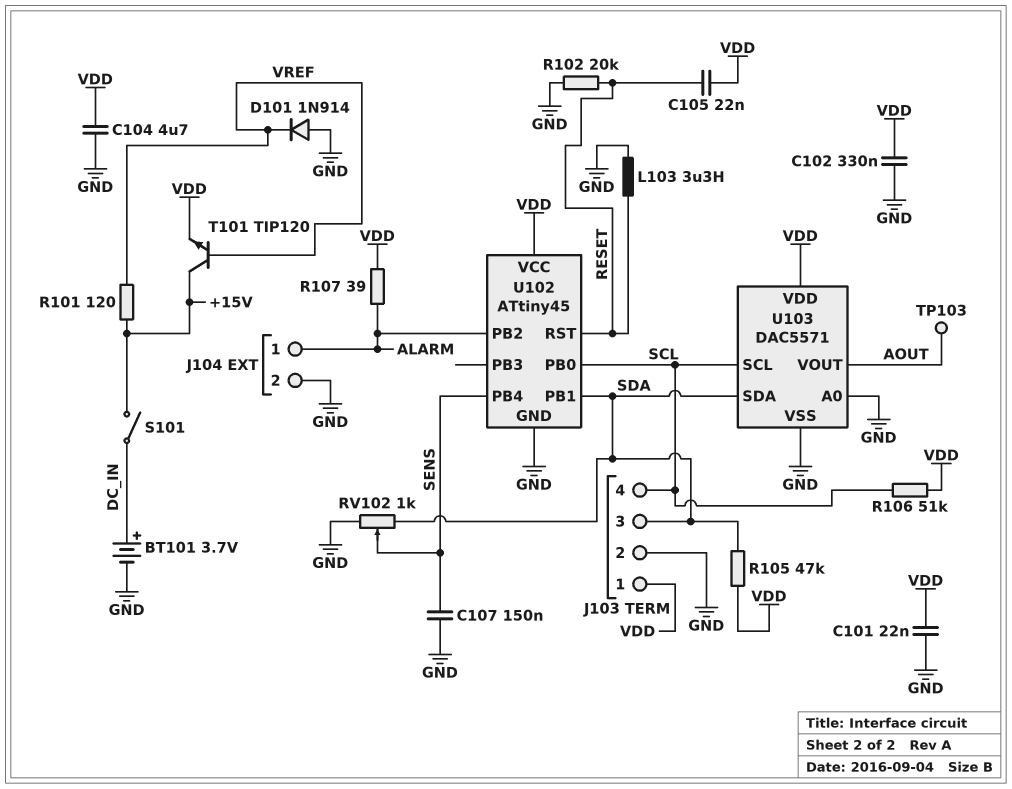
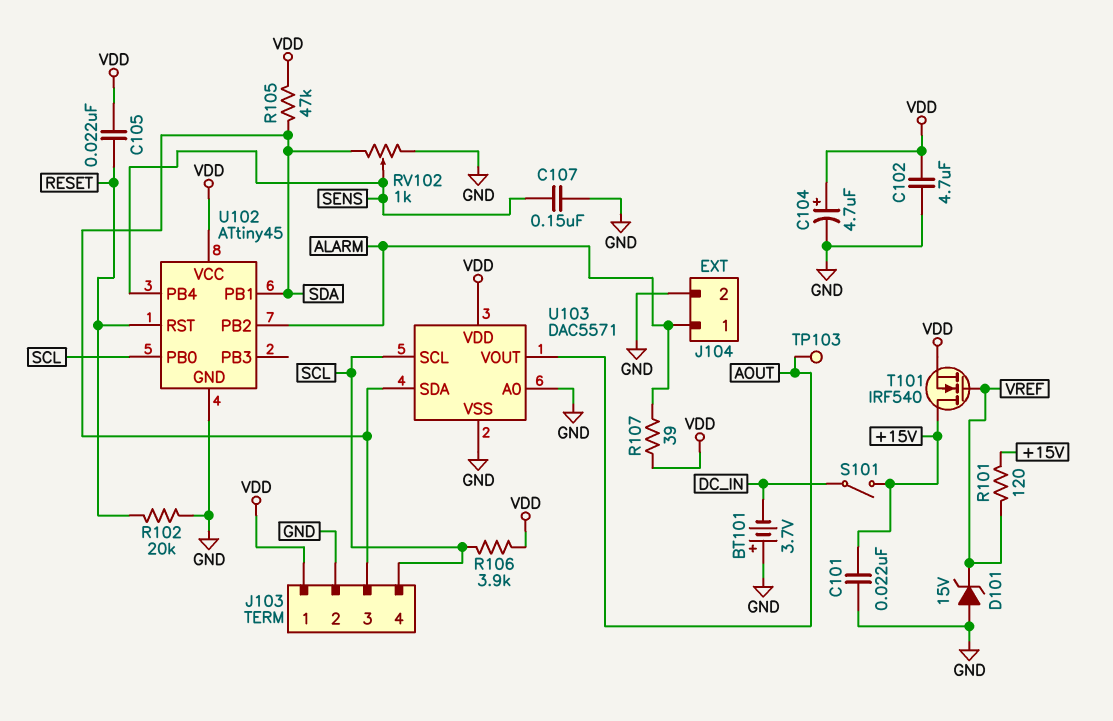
BT101: 3.7V (plus DC_IN, minus GND) -> 3.7V (plus GND, minus DC_IN)
C101: 22nF (GND, VDD) -> 22nF (+15V, GND)
C102: 330nF (GND, VDD) -> 4.7uF (GND, VDD)
C104: 4.7uF (GND, VDD) -> 4.7uF (plus VDD, minus GND)
D101: diode 1N914 (A GND, K VREF) -> zener 15V (A GND, K VREF)
L103: 3.3uH (GND, RESET) -> none
R106: 51k (SCL, VDD) -> 3.9k (SCL, VDD)
T101: NPN TIP120 (B VREF, C +15V, E VDD) -> NMOS IRF540 (G VREF, D +15V, S VDD)

